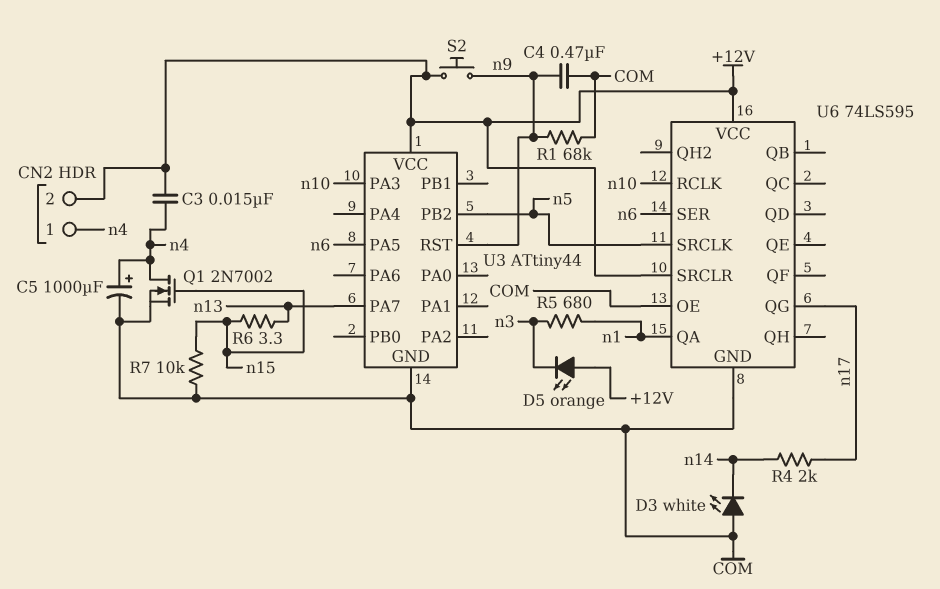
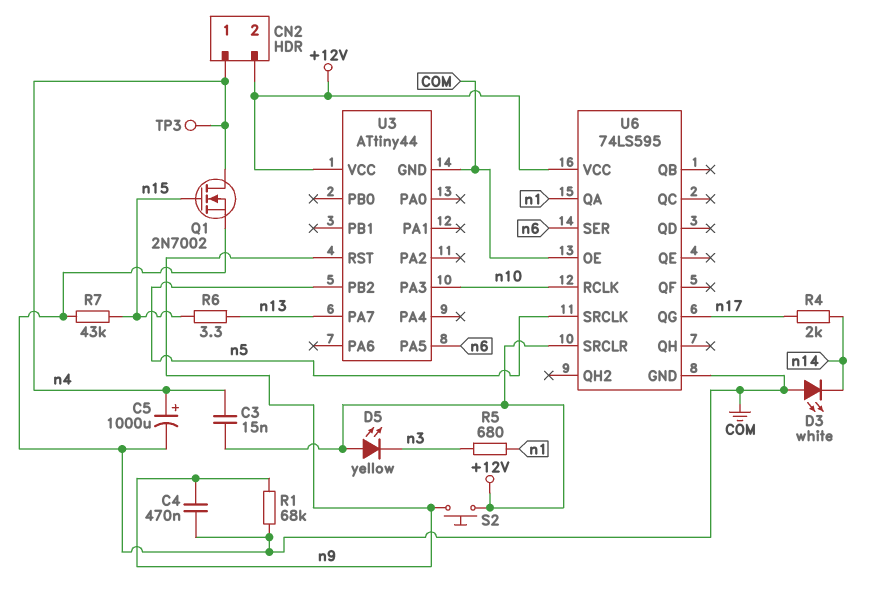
D5: LED orange (A +12V, K n3) -> LED yellow (A +12V, K n3)
R7: 10k (COM, n15) -> 43k (COM, n15)
TP3: none -> test point (n4)

